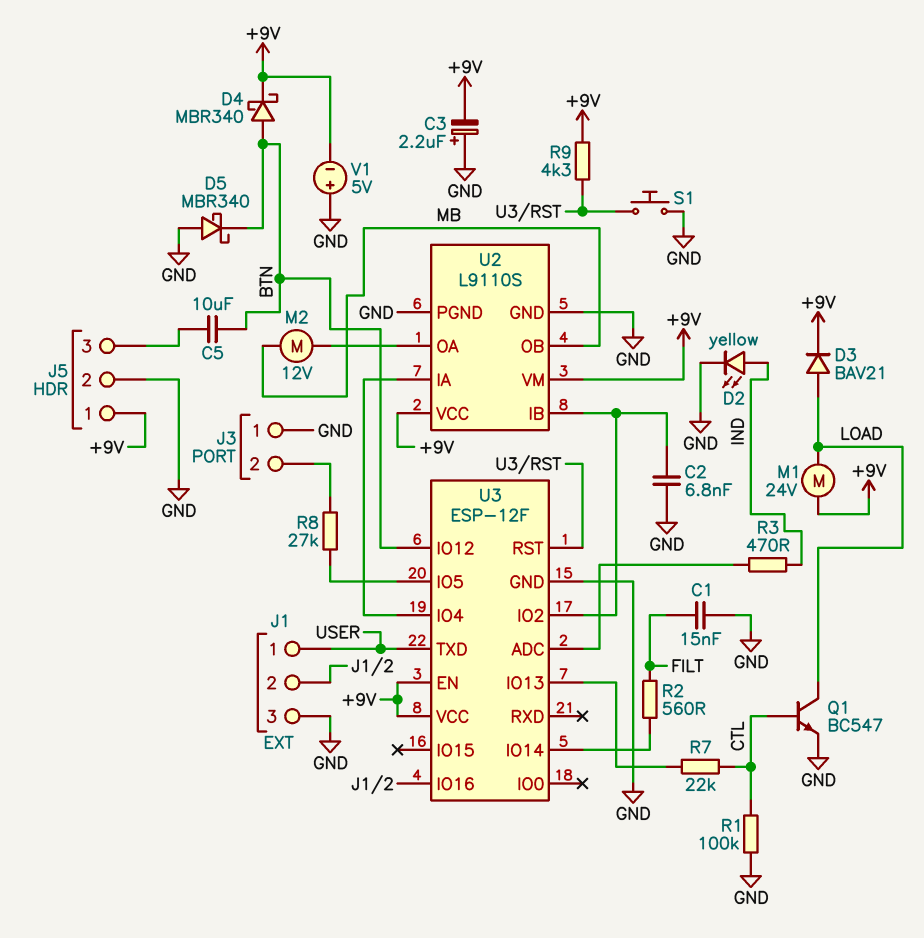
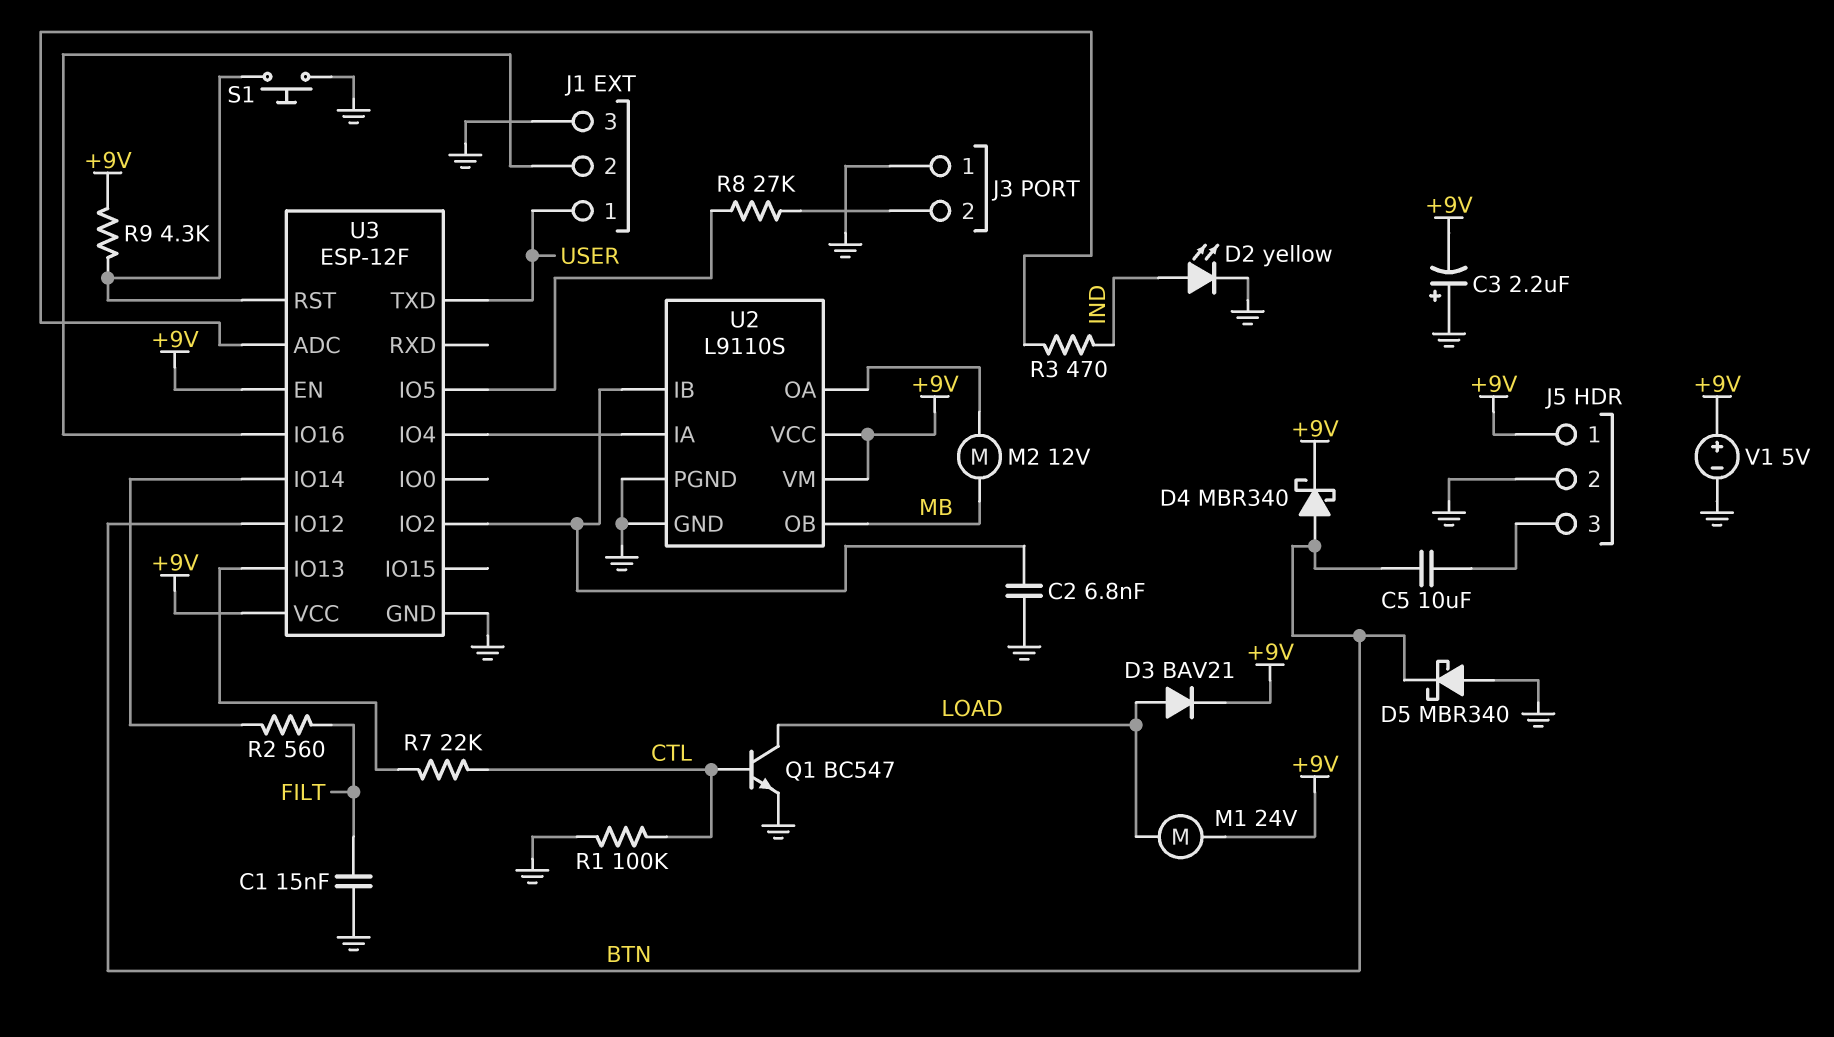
V1: 5V (plus GND, minus +9V) -> 5V (plus +9V, minus GND)

